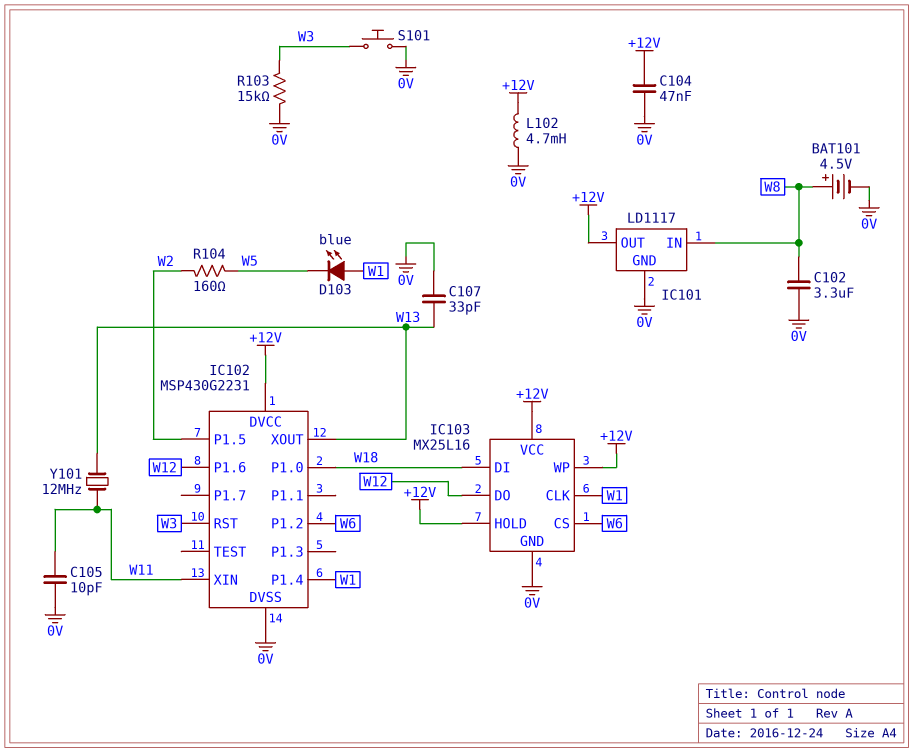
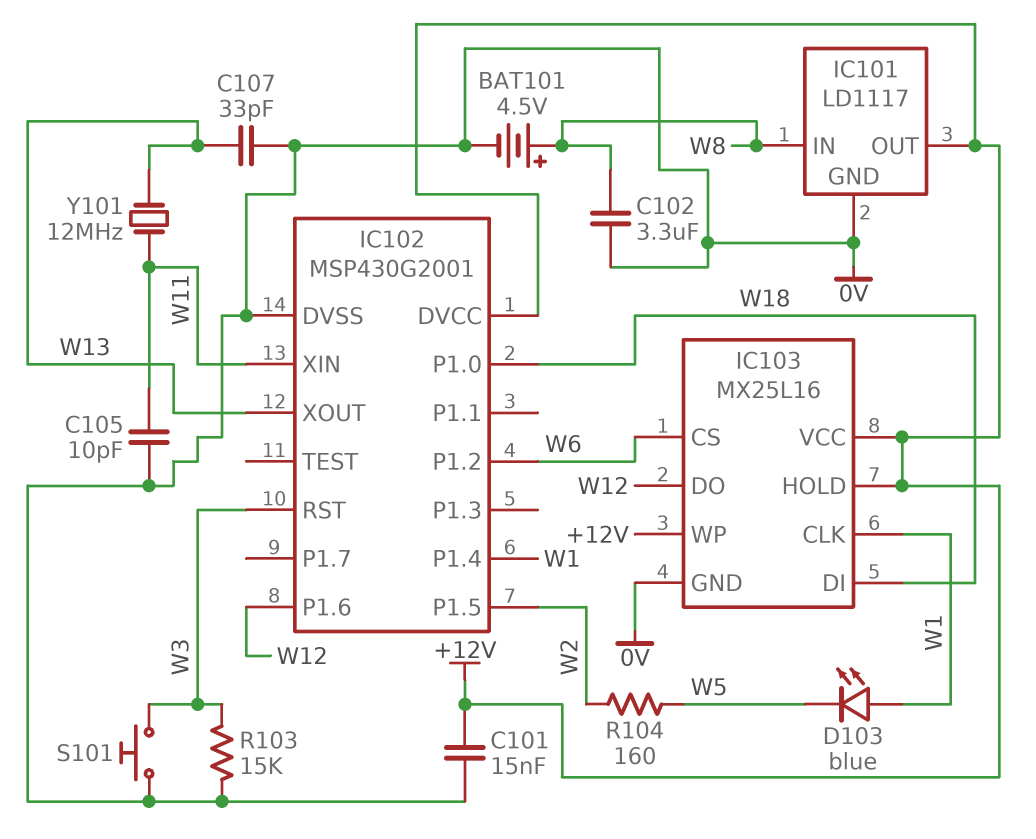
C101: none -> 15nF (+12V, 0V)
C104: 47nF (+12V, 0V) -> none
IC102: MSP430G2231 -> MSP430G2001
L102: 4.7mH (+12V, 0V) -> none

